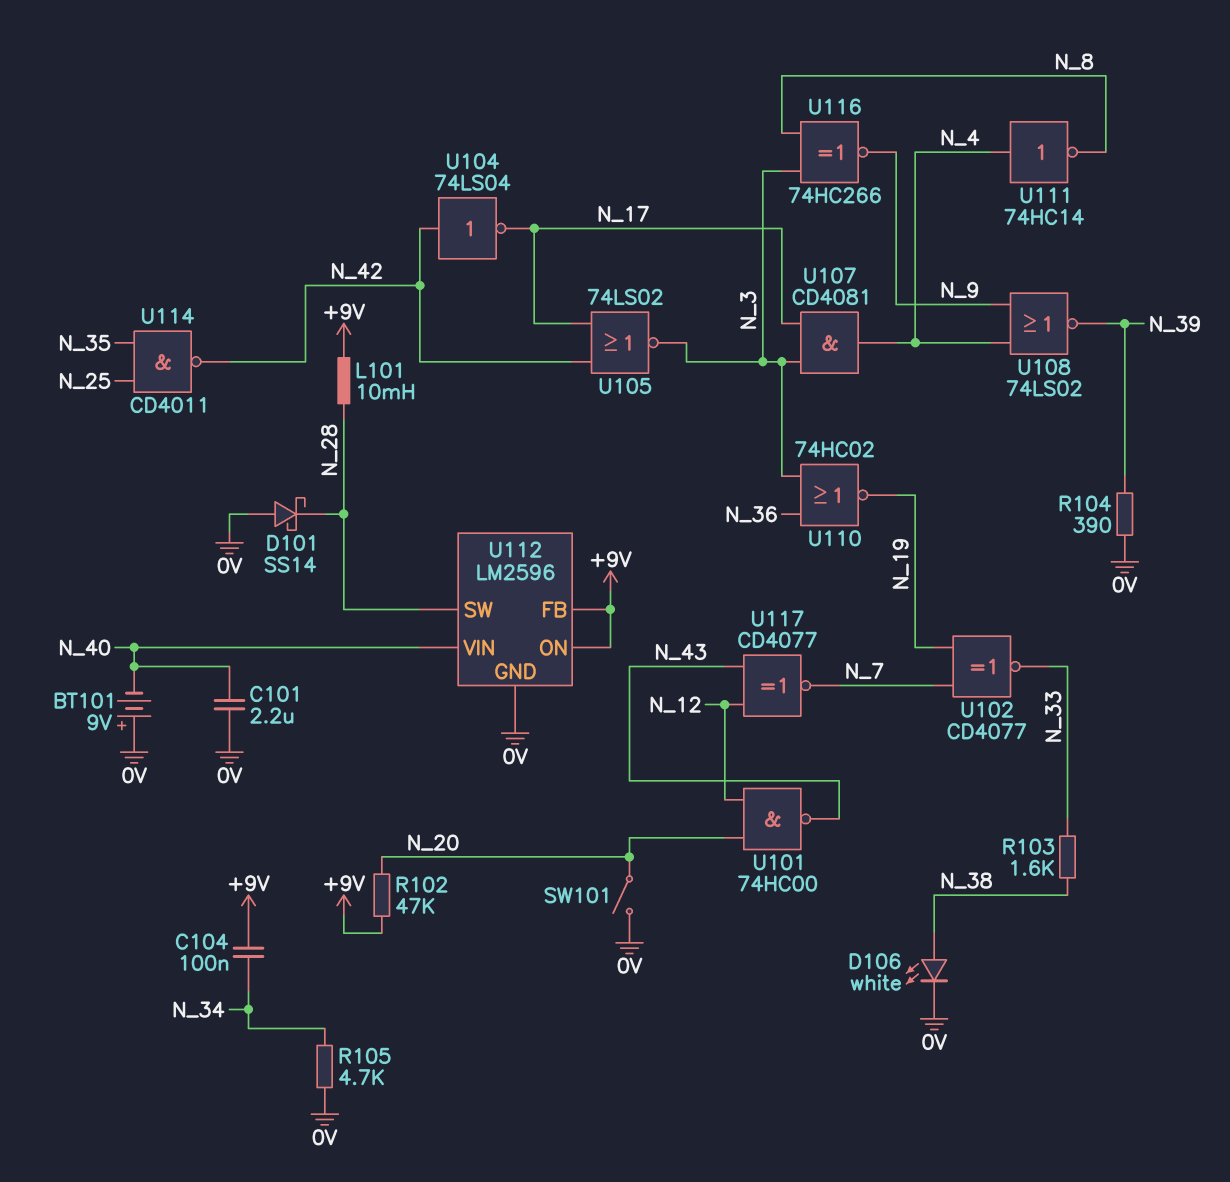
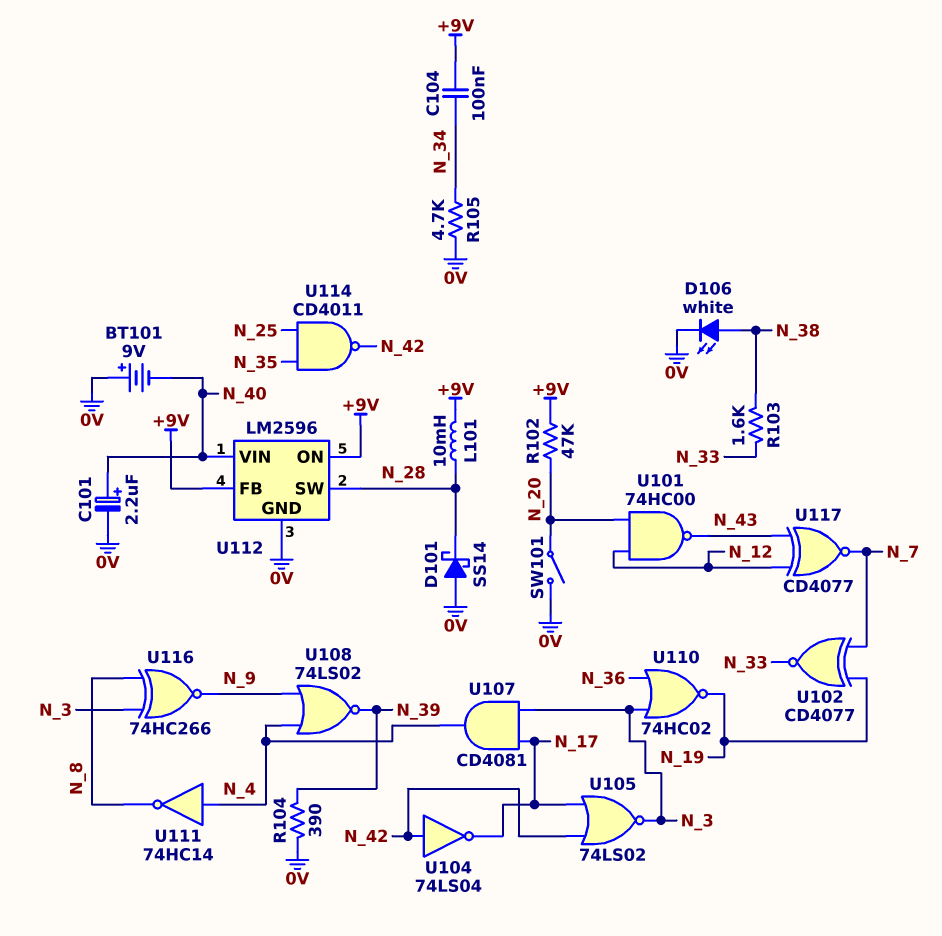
C101: 2.2uF (0V, N_40) -> 2.2uF (plus N_40, minus 0V)

